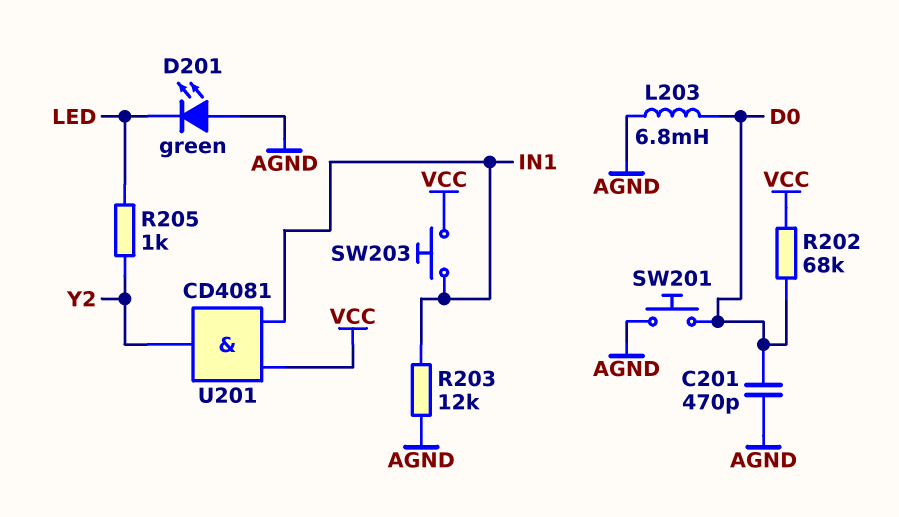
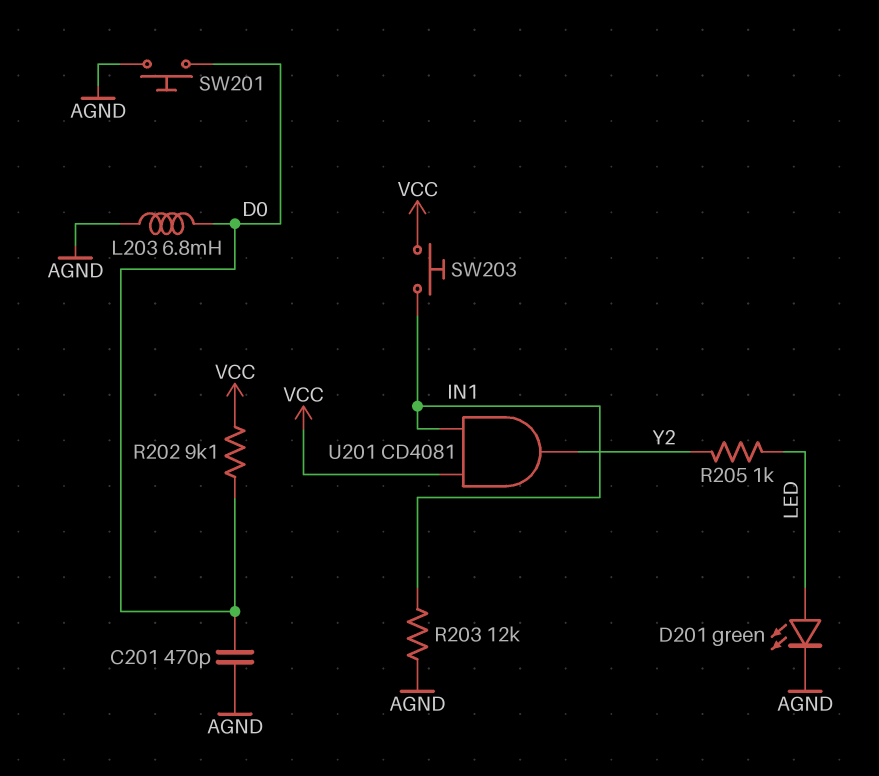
D201: LED green (A AGND, K LED) -> LED green (A LED, K AGND)
R202: 68k (D0, VCC) -> 9.1k (D0, VCC)

